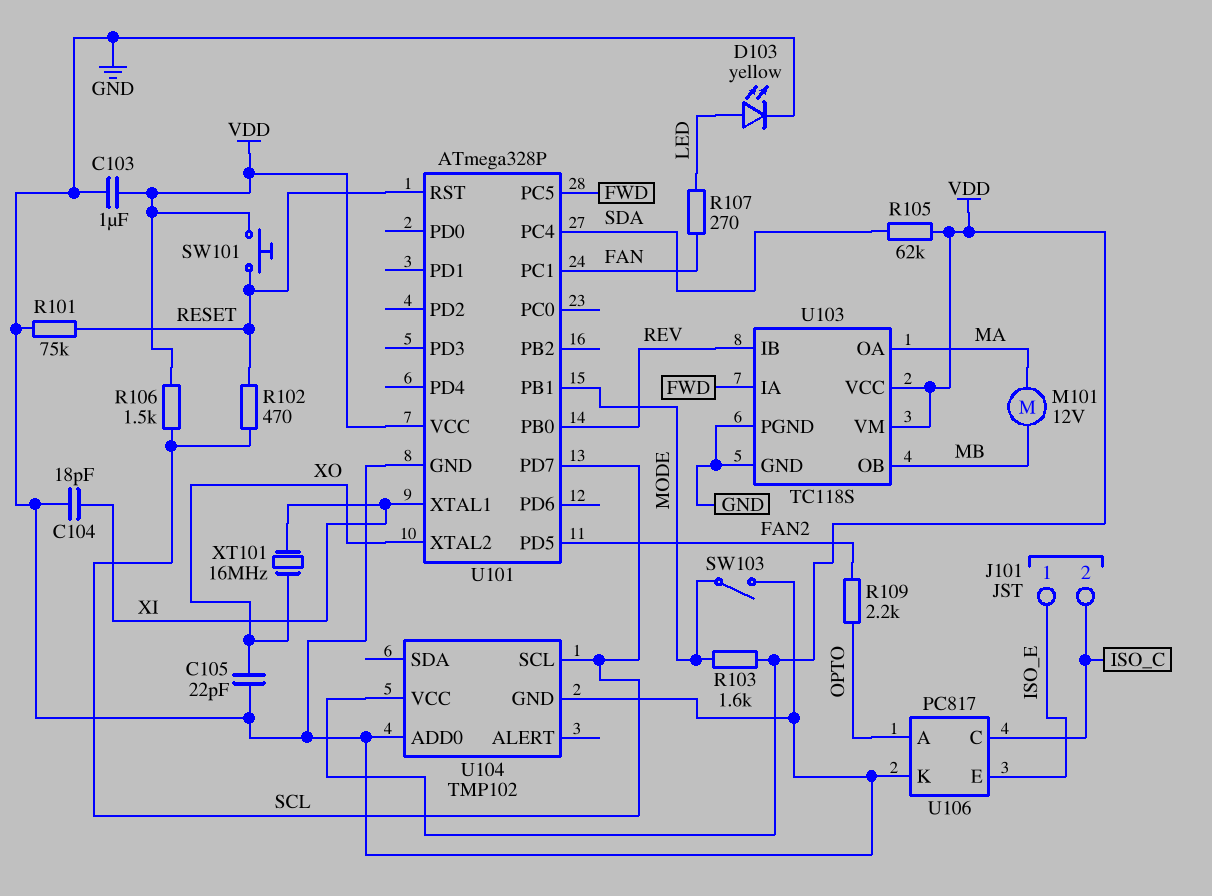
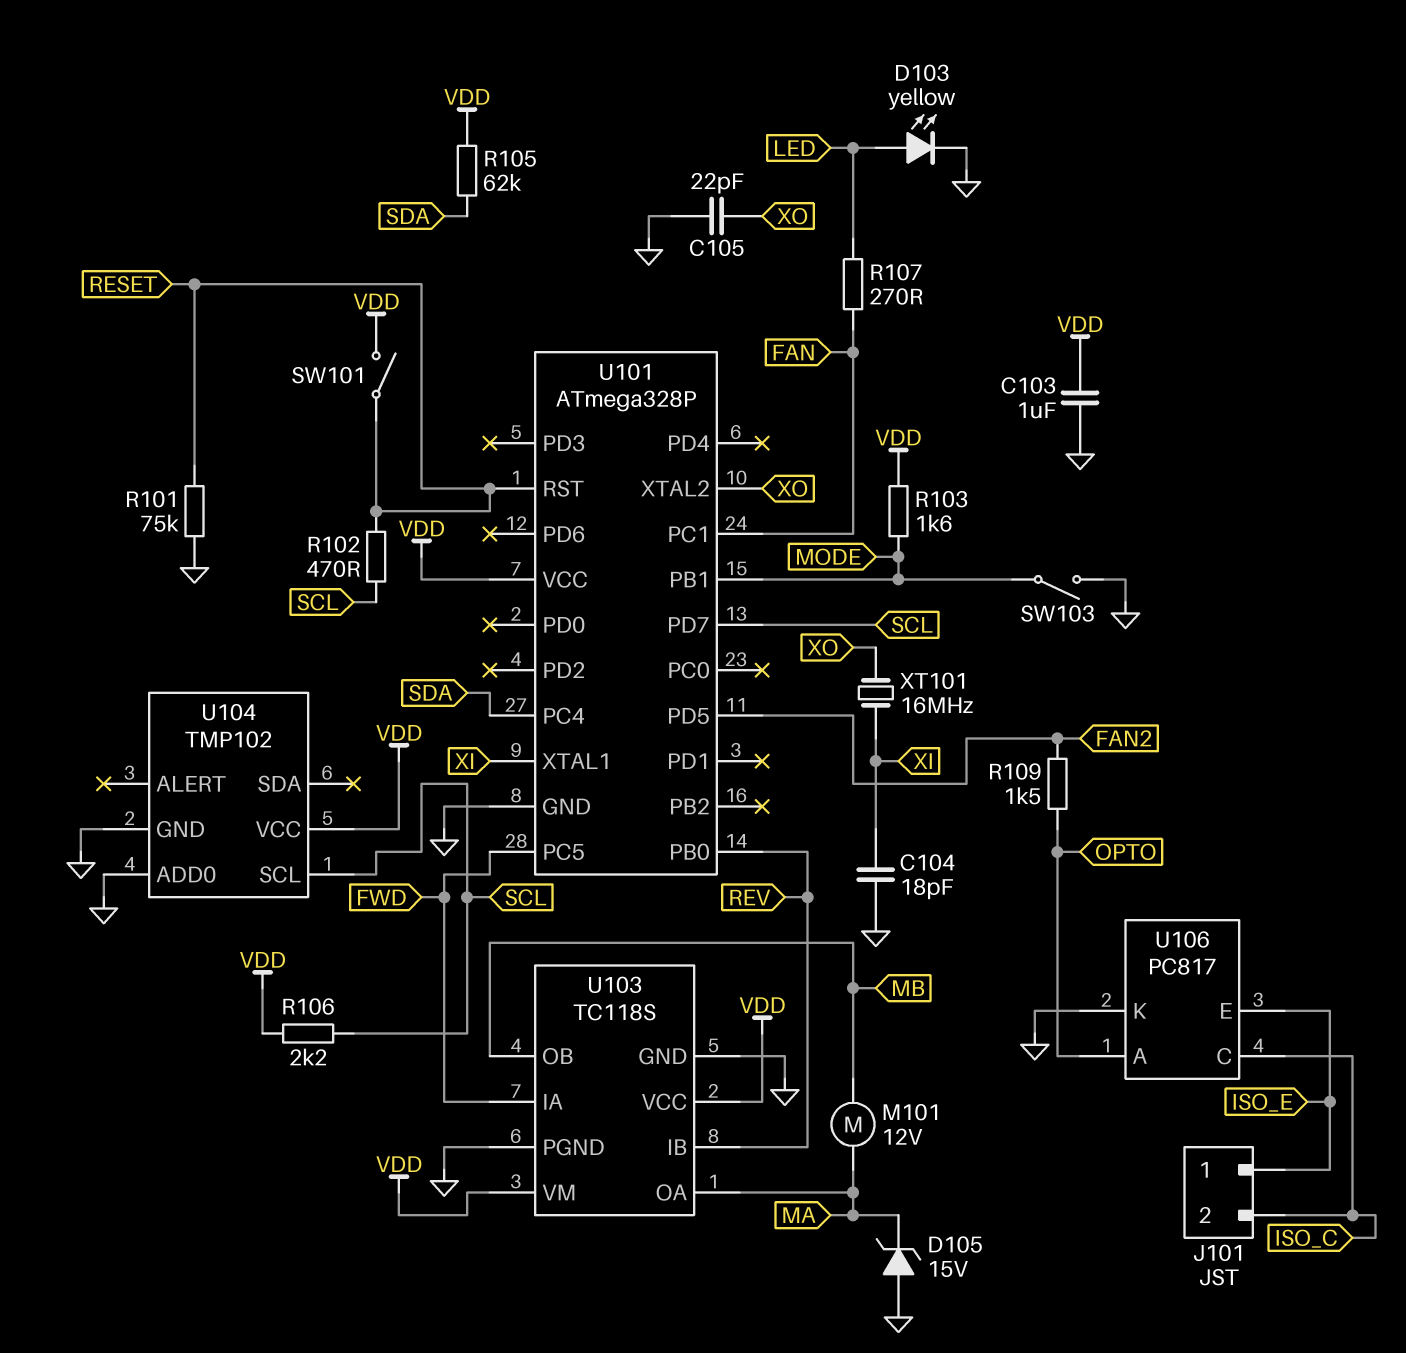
D105: none -> zener 15V (A GND, K MA)
R106: 1.5k (SCL, VDD) -> 2.2k (SCL, VDD)
R109: 2.2k (FAN2, OPTO) -> 1.5k (FAN2, OPTO)
SW101: button (RESET, VDD) -> switch (RESET, VDD)

